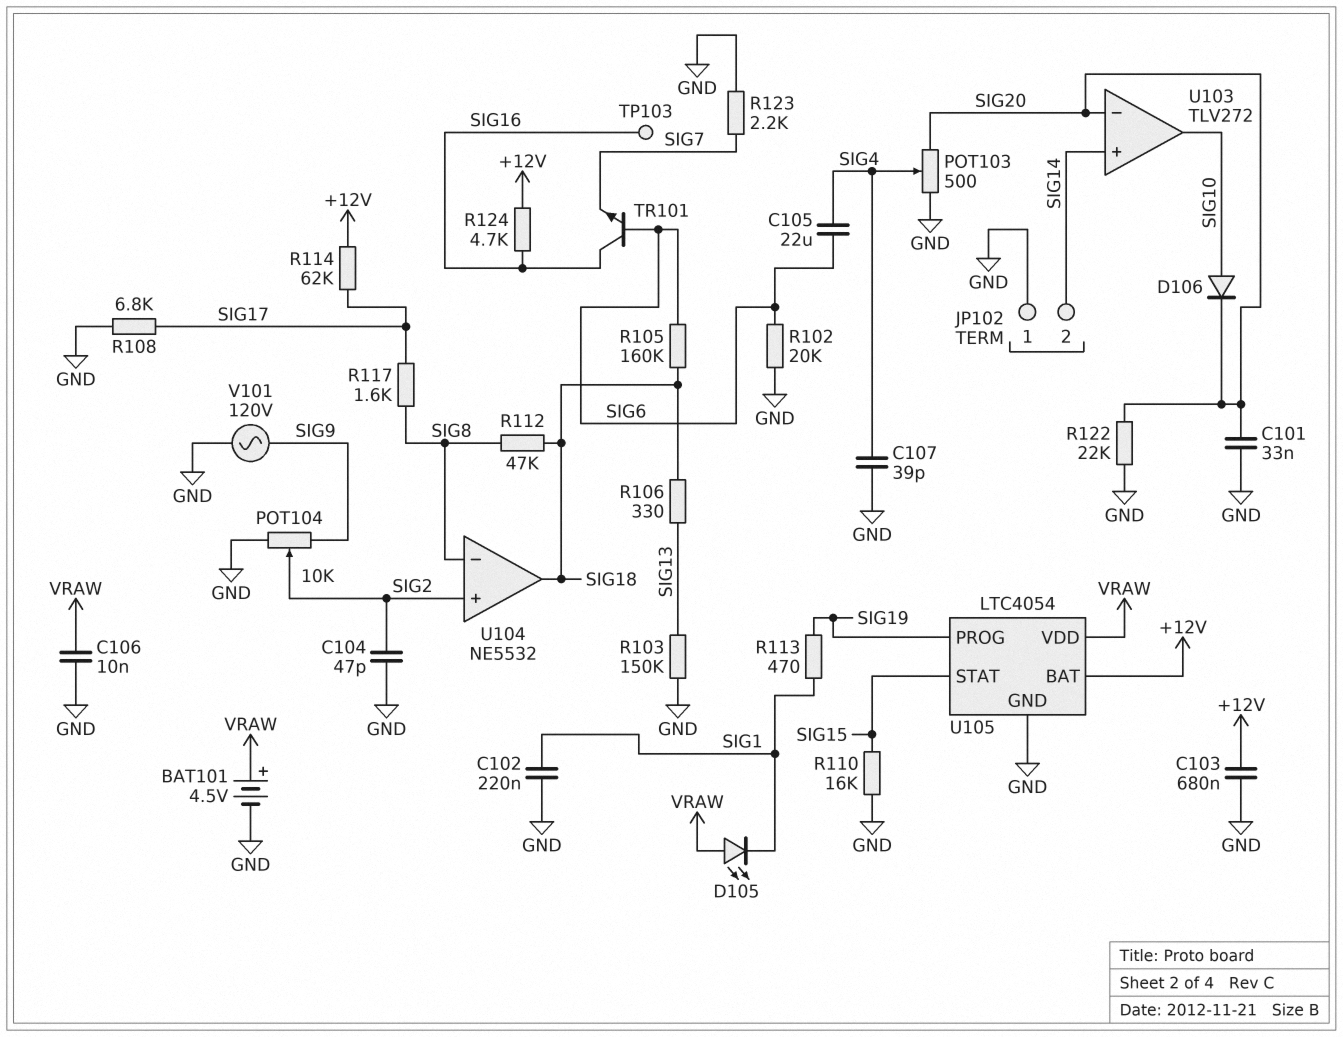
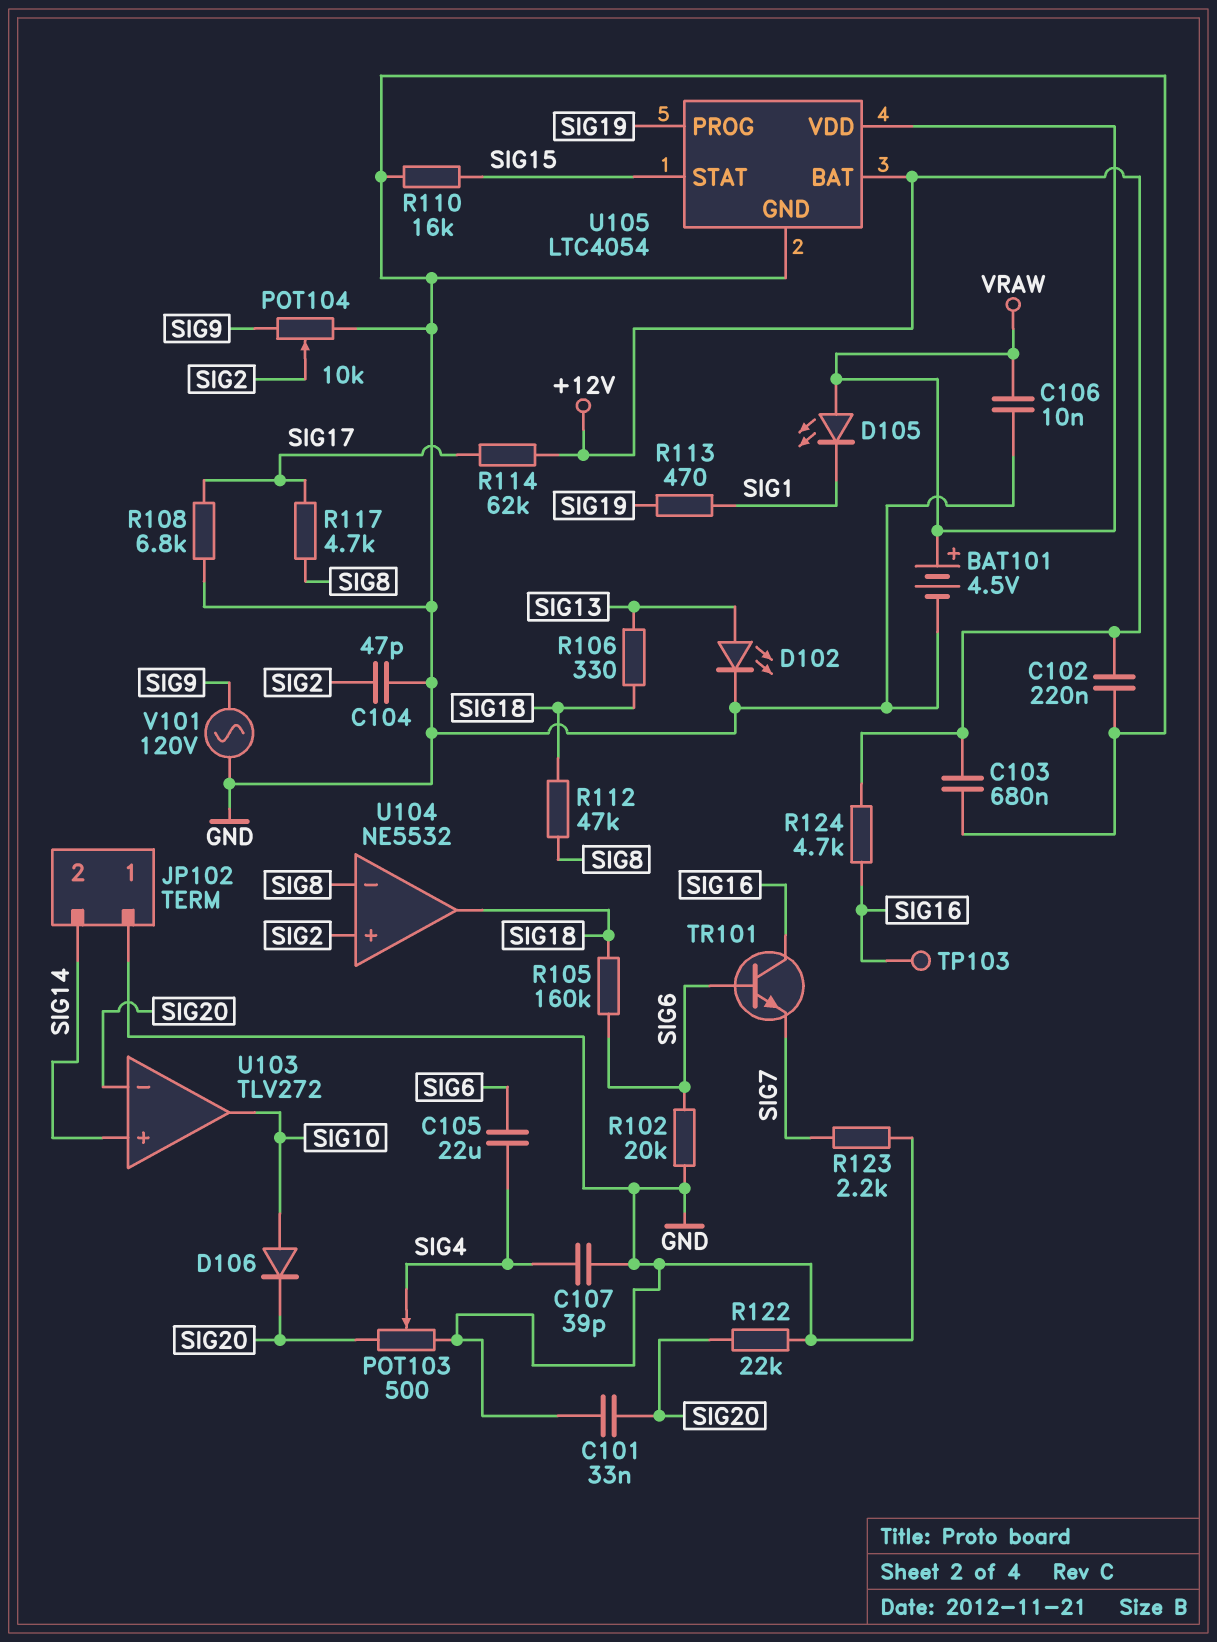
C102: 220nF (GND, SIG1) -> 220nF (+12V, GND)
D102: none -> LED (A SIG13, K GND)
R103: 150k (GND, SIG13) -> none
R117: 1.6k (SIG8, SIG17) -> 4.7k (SIG8, SIG17)

